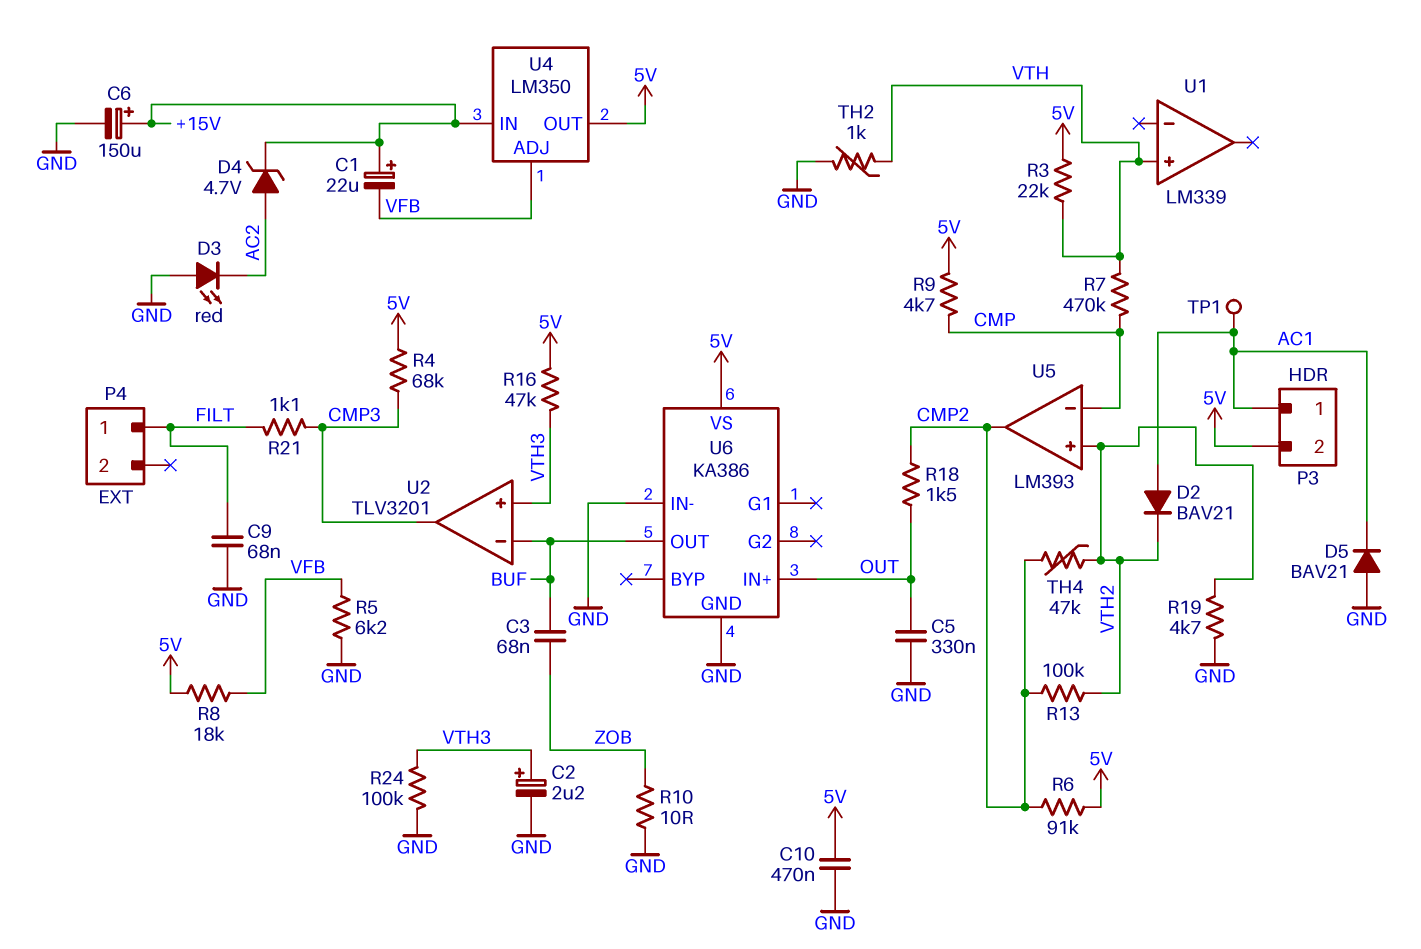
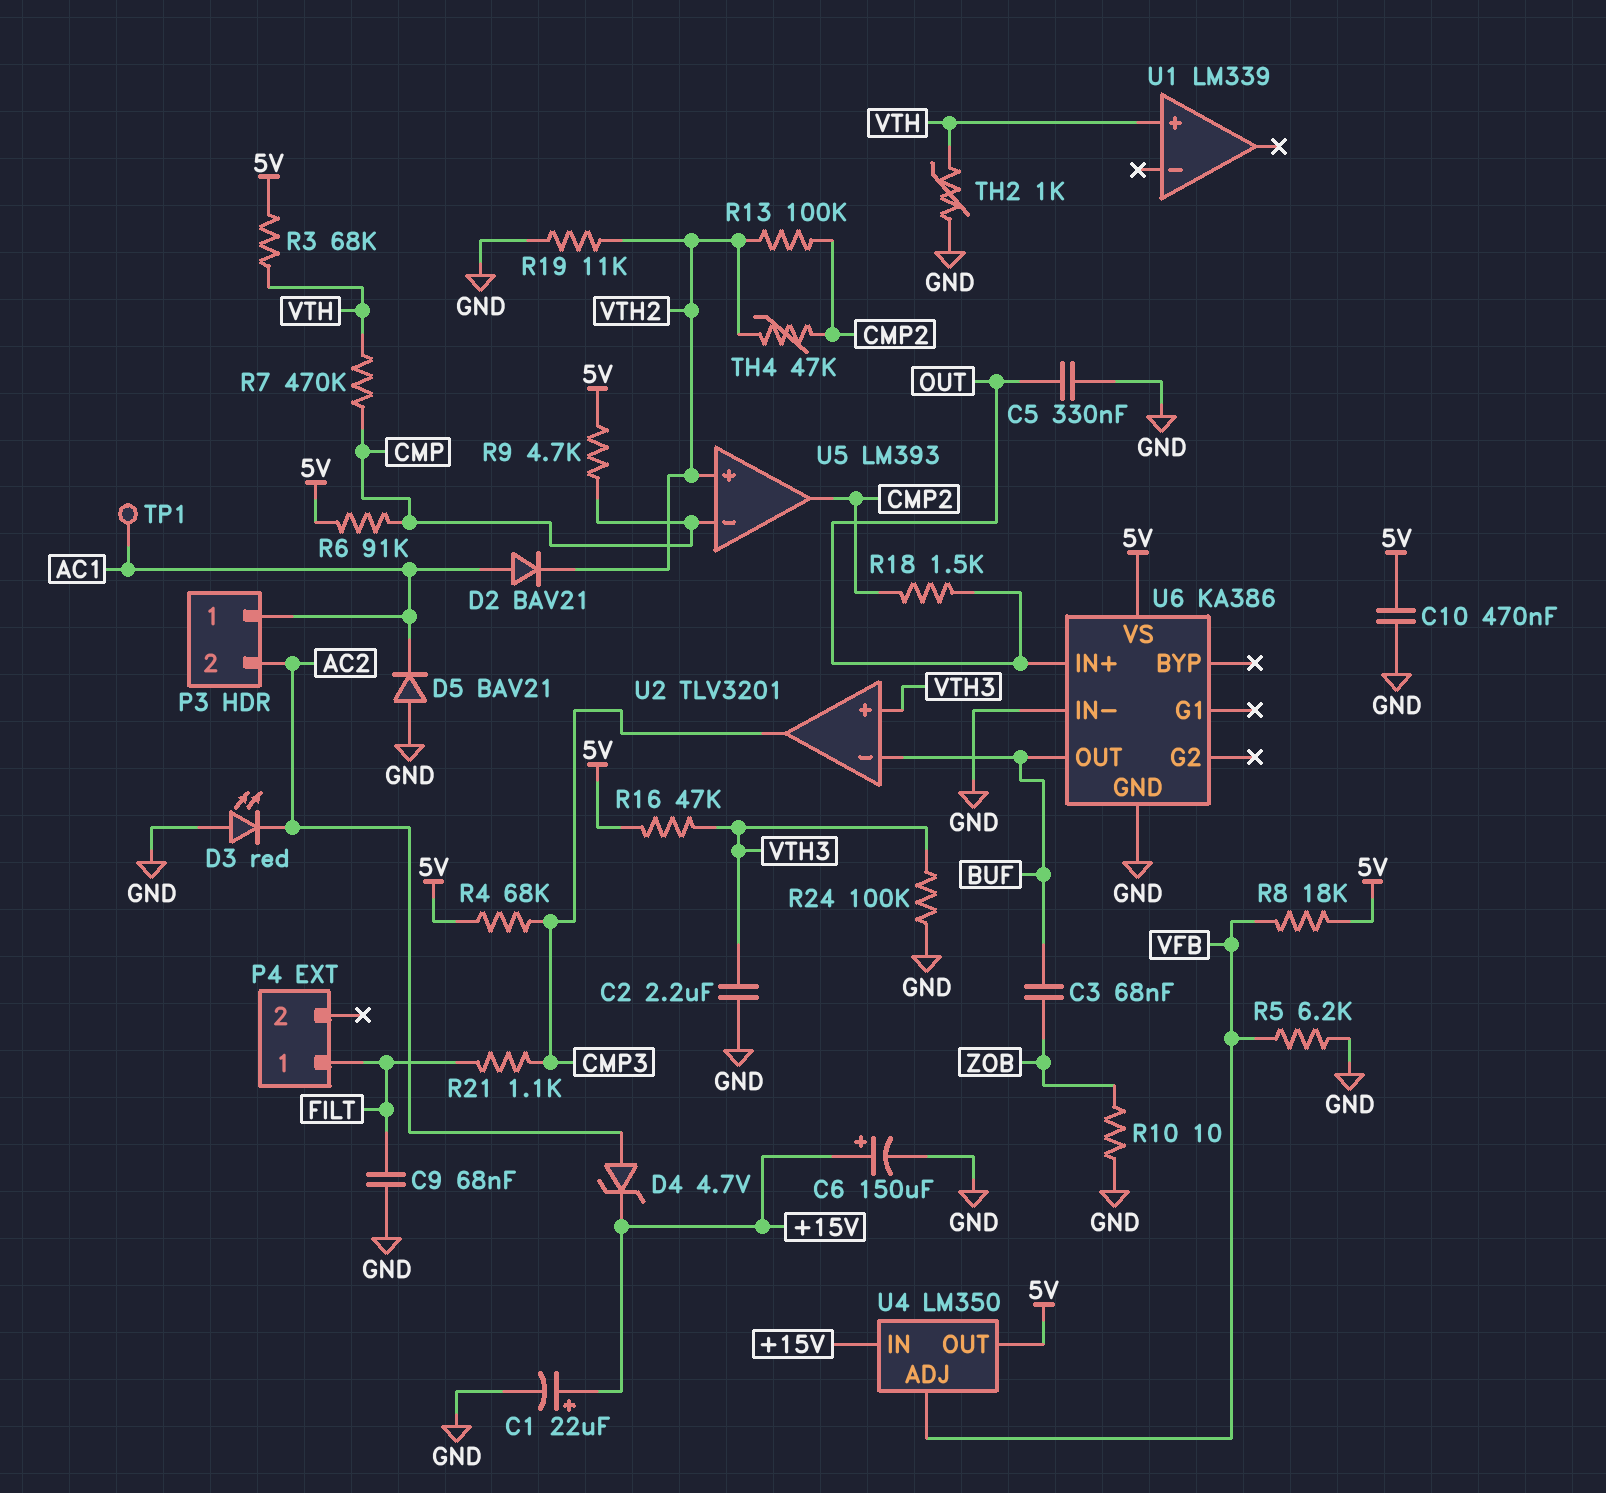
C1: 22uF (plus +15V, minus VFB) -> 22uF (plus +15V, minus GND)
C2: 2.2uF (plus VTH3, minus GND) -> 2.2uF (GND, VTH3)
P3 pin 2: 5V -> AC2
R3: 22k (5V, VTH) -> 68k (5V, VTH)
R6: 91k (5V, CMP2) -> 91k (5V, CMP)
R19: 4.7k (GND, VTH2) -> 11k (GND, VTH2)

